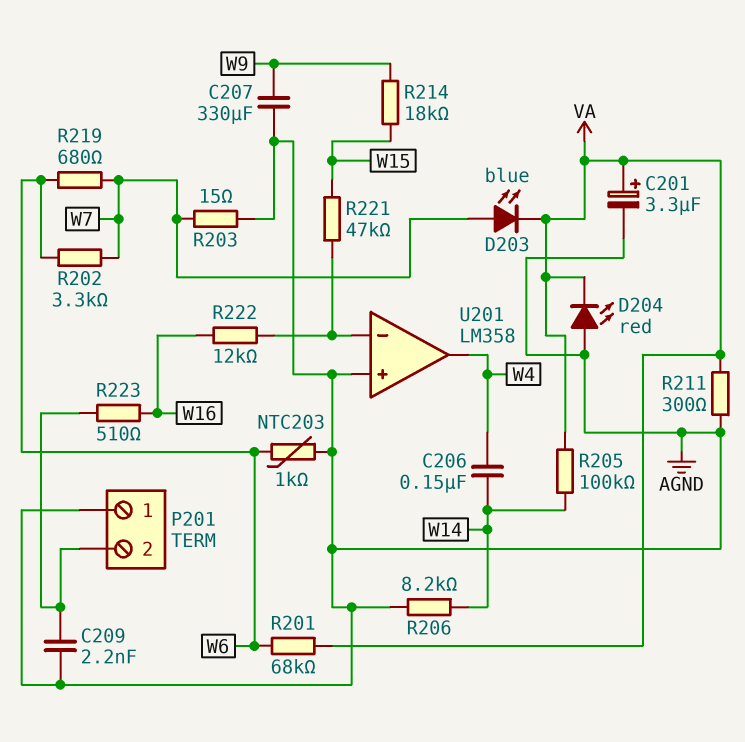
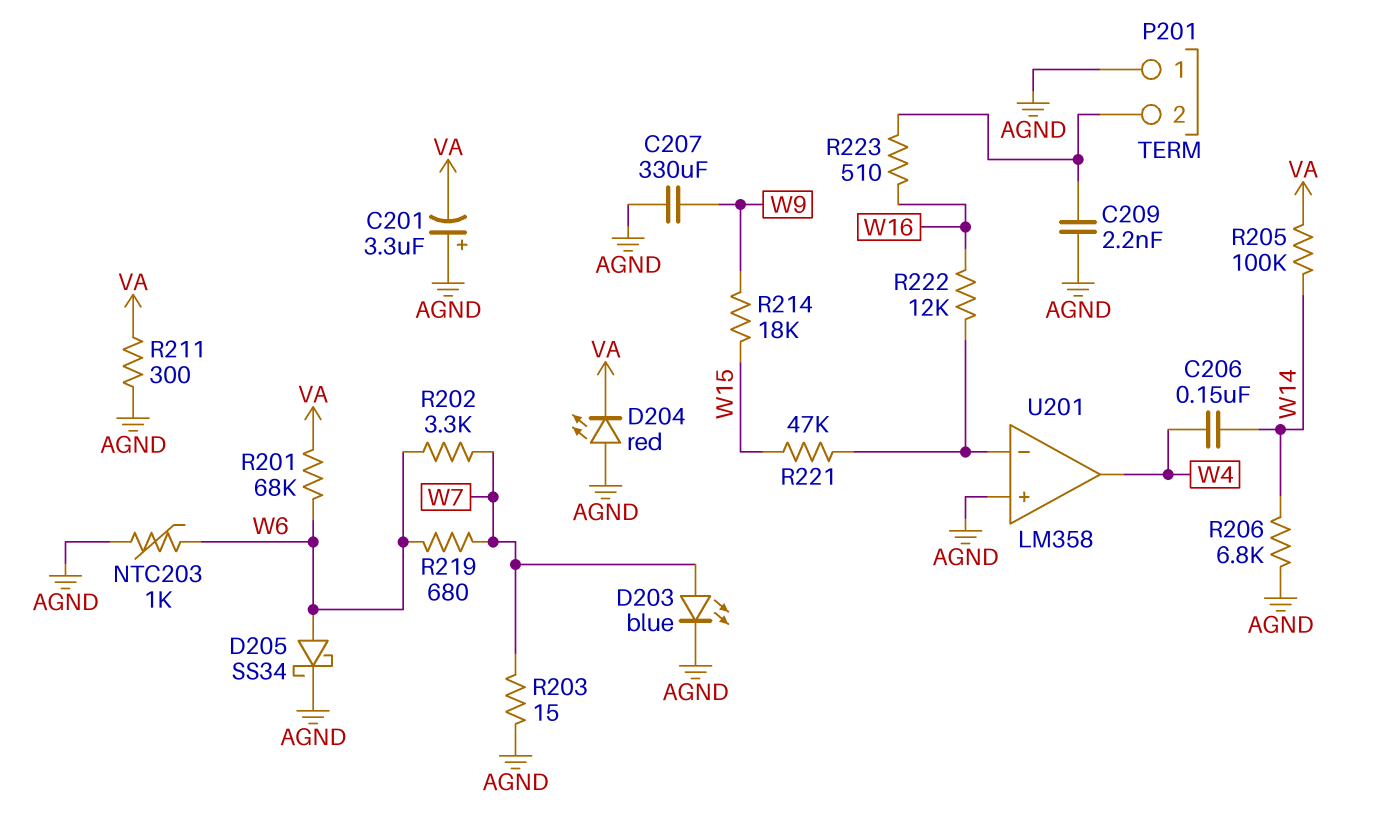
C201: 3.3uF (plus VA, minus AGND) -> 3.3uF (plus AGND, minus VA)
D203: LED blue (A W7, K VA) -> LED blue (A W7, K AGND)
D205: none -> schottky SS34 (A W6, K AGND)
R206: 8.2k (AGND, W14) -> 6.8k (AGND, W14)

